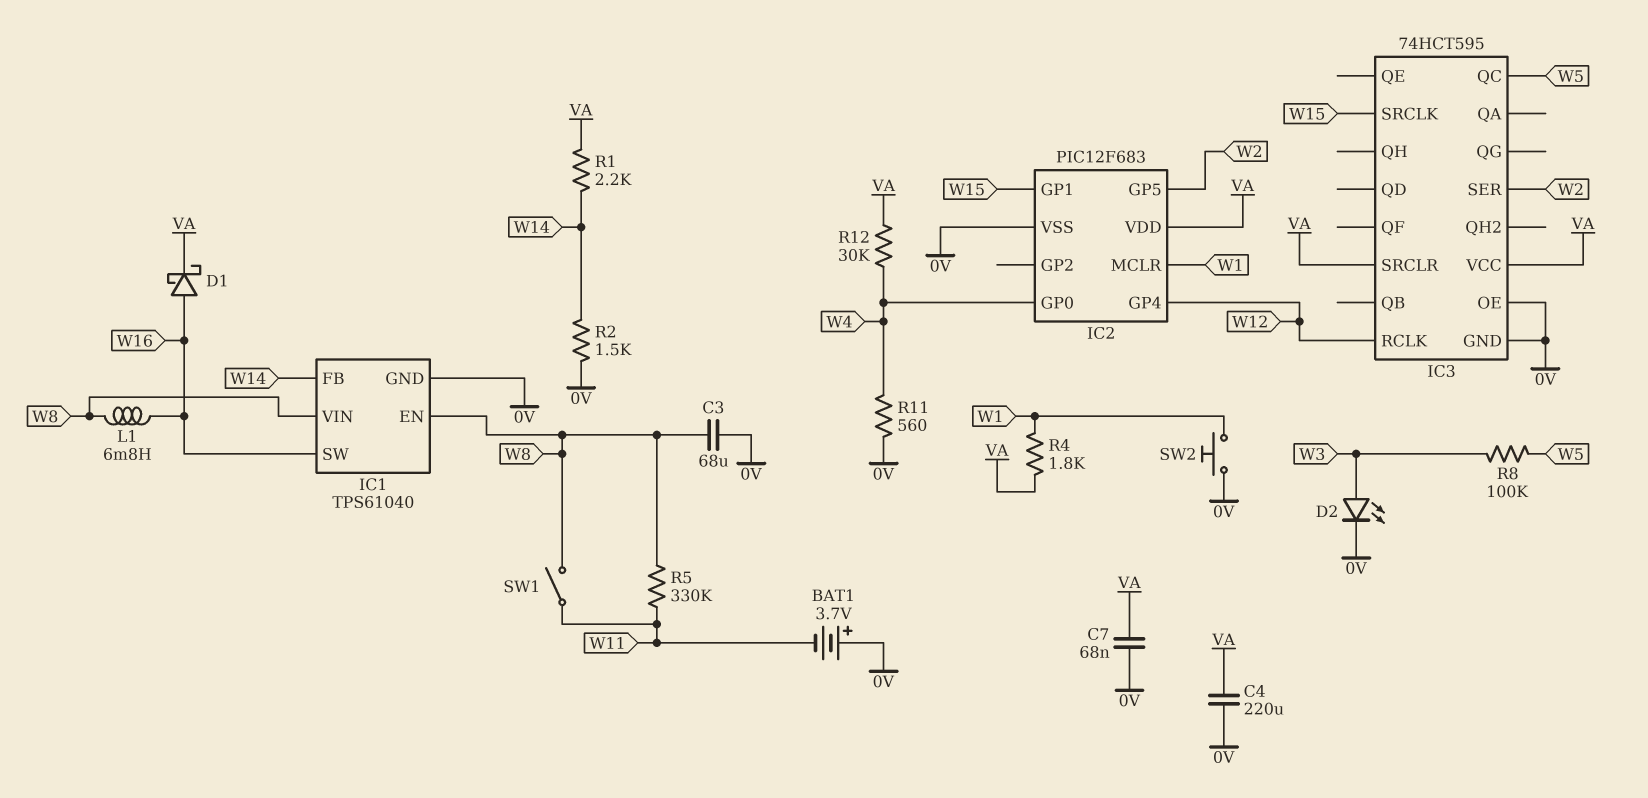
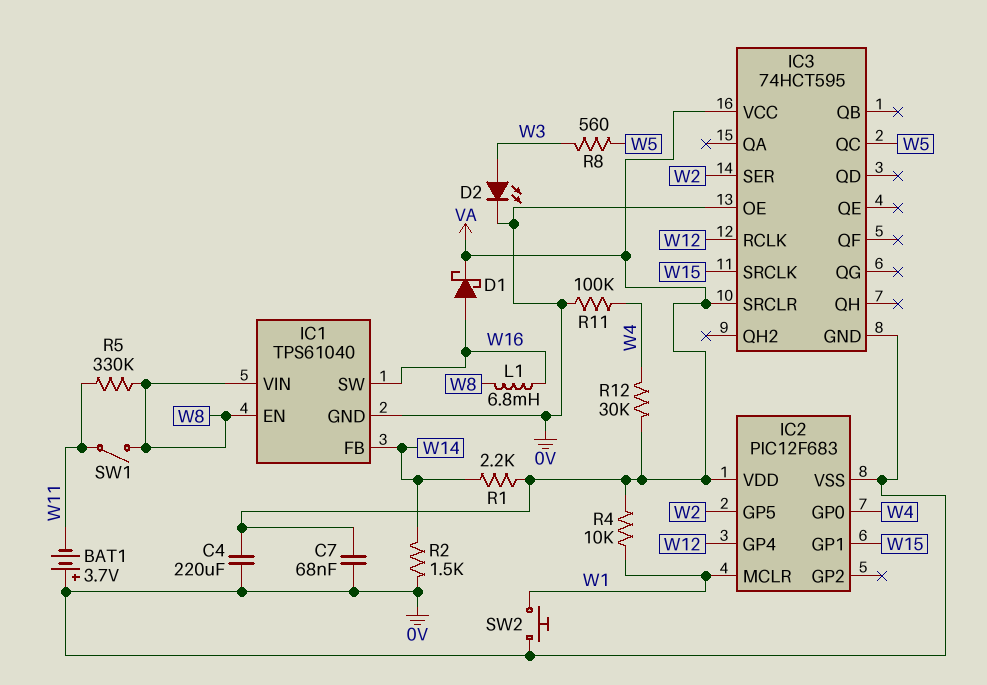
C3: 68uF (0V, W8) -> none
R4: 1.8k (VA, W1) -> 10k (VA, W1)
R8: 100k (W3, W5) -> 560 (W3, W5)
R11: 560 (0V, W4) -> 100k (0V, W4)

